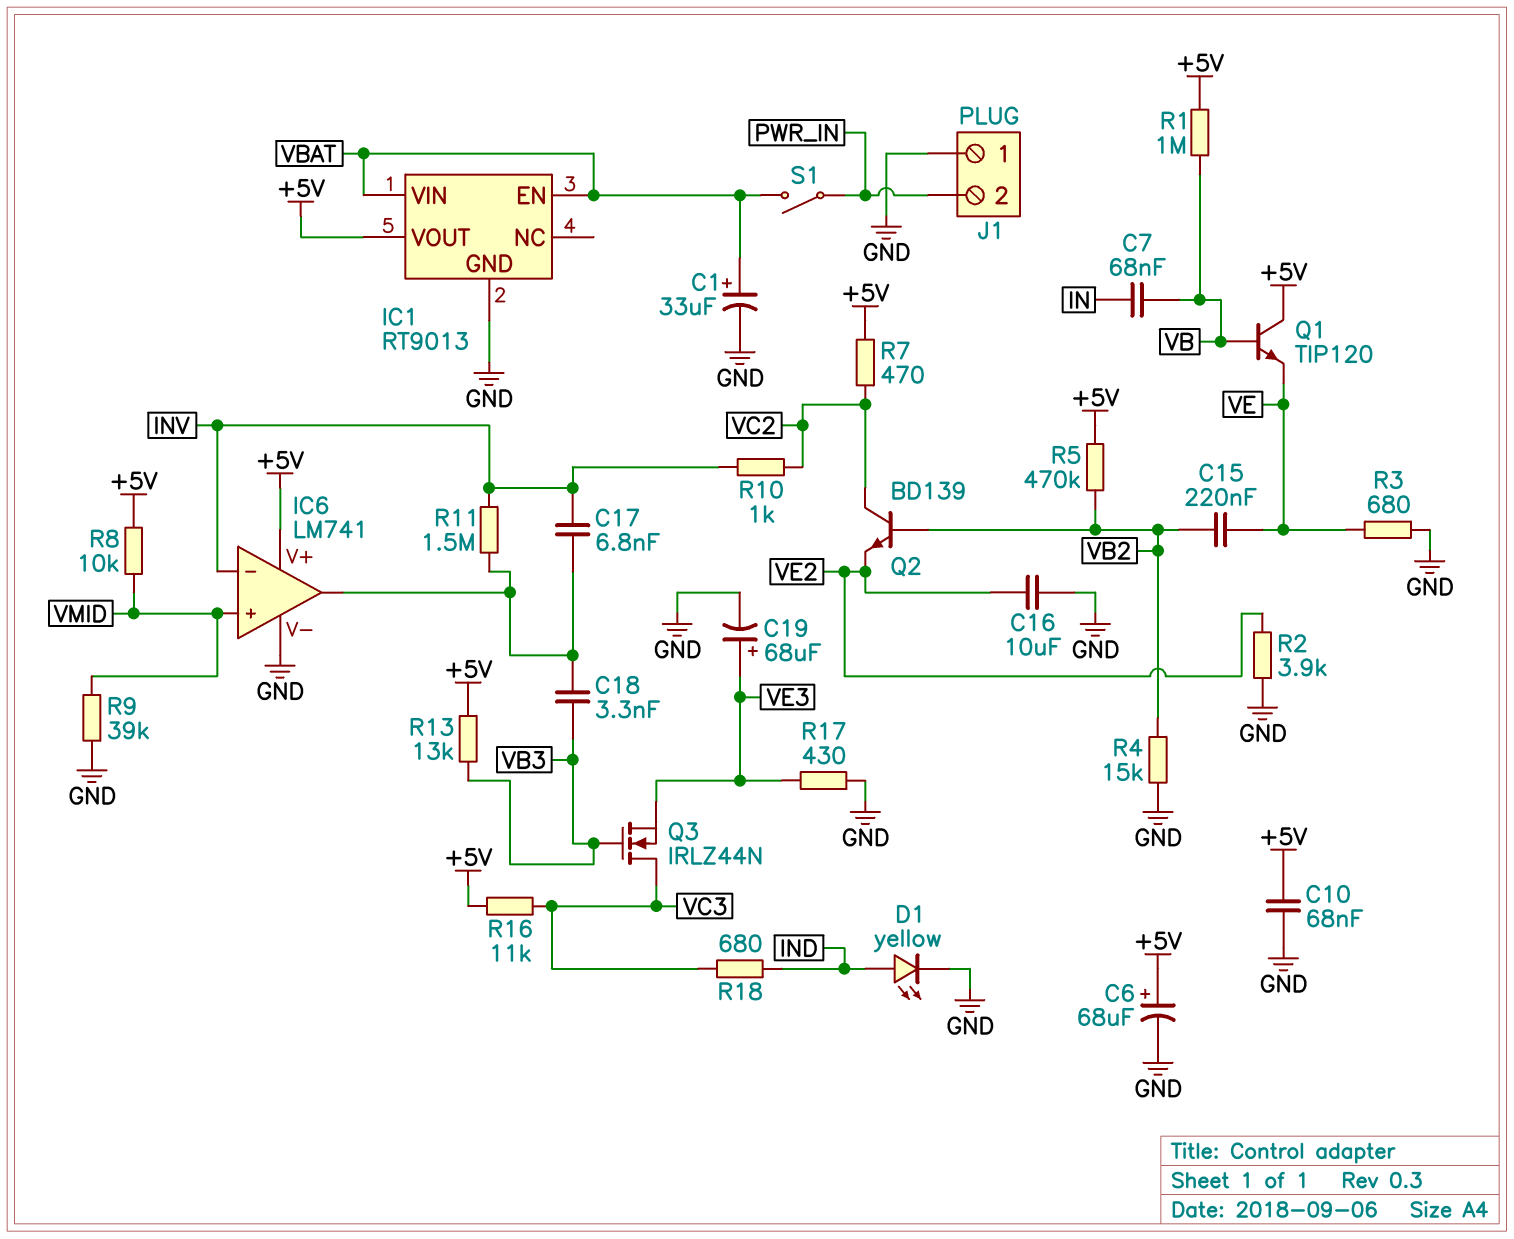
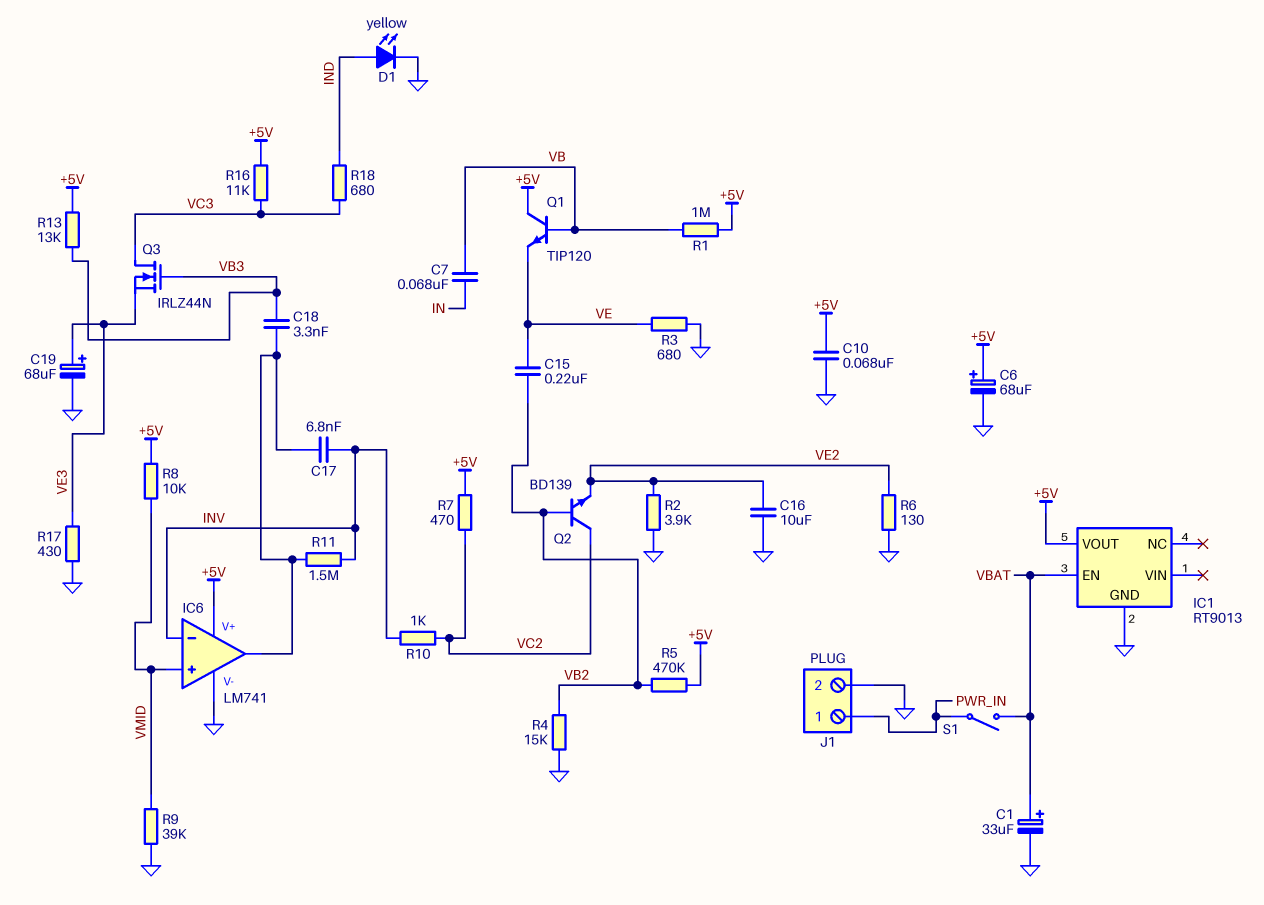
IC1 pin VIN: VBAT -> none
J1 pin 1: GND -> PWR_IN
J1 pin 2: PWR_IN -> GND
R6: none -> 130 (GND, VE2)

